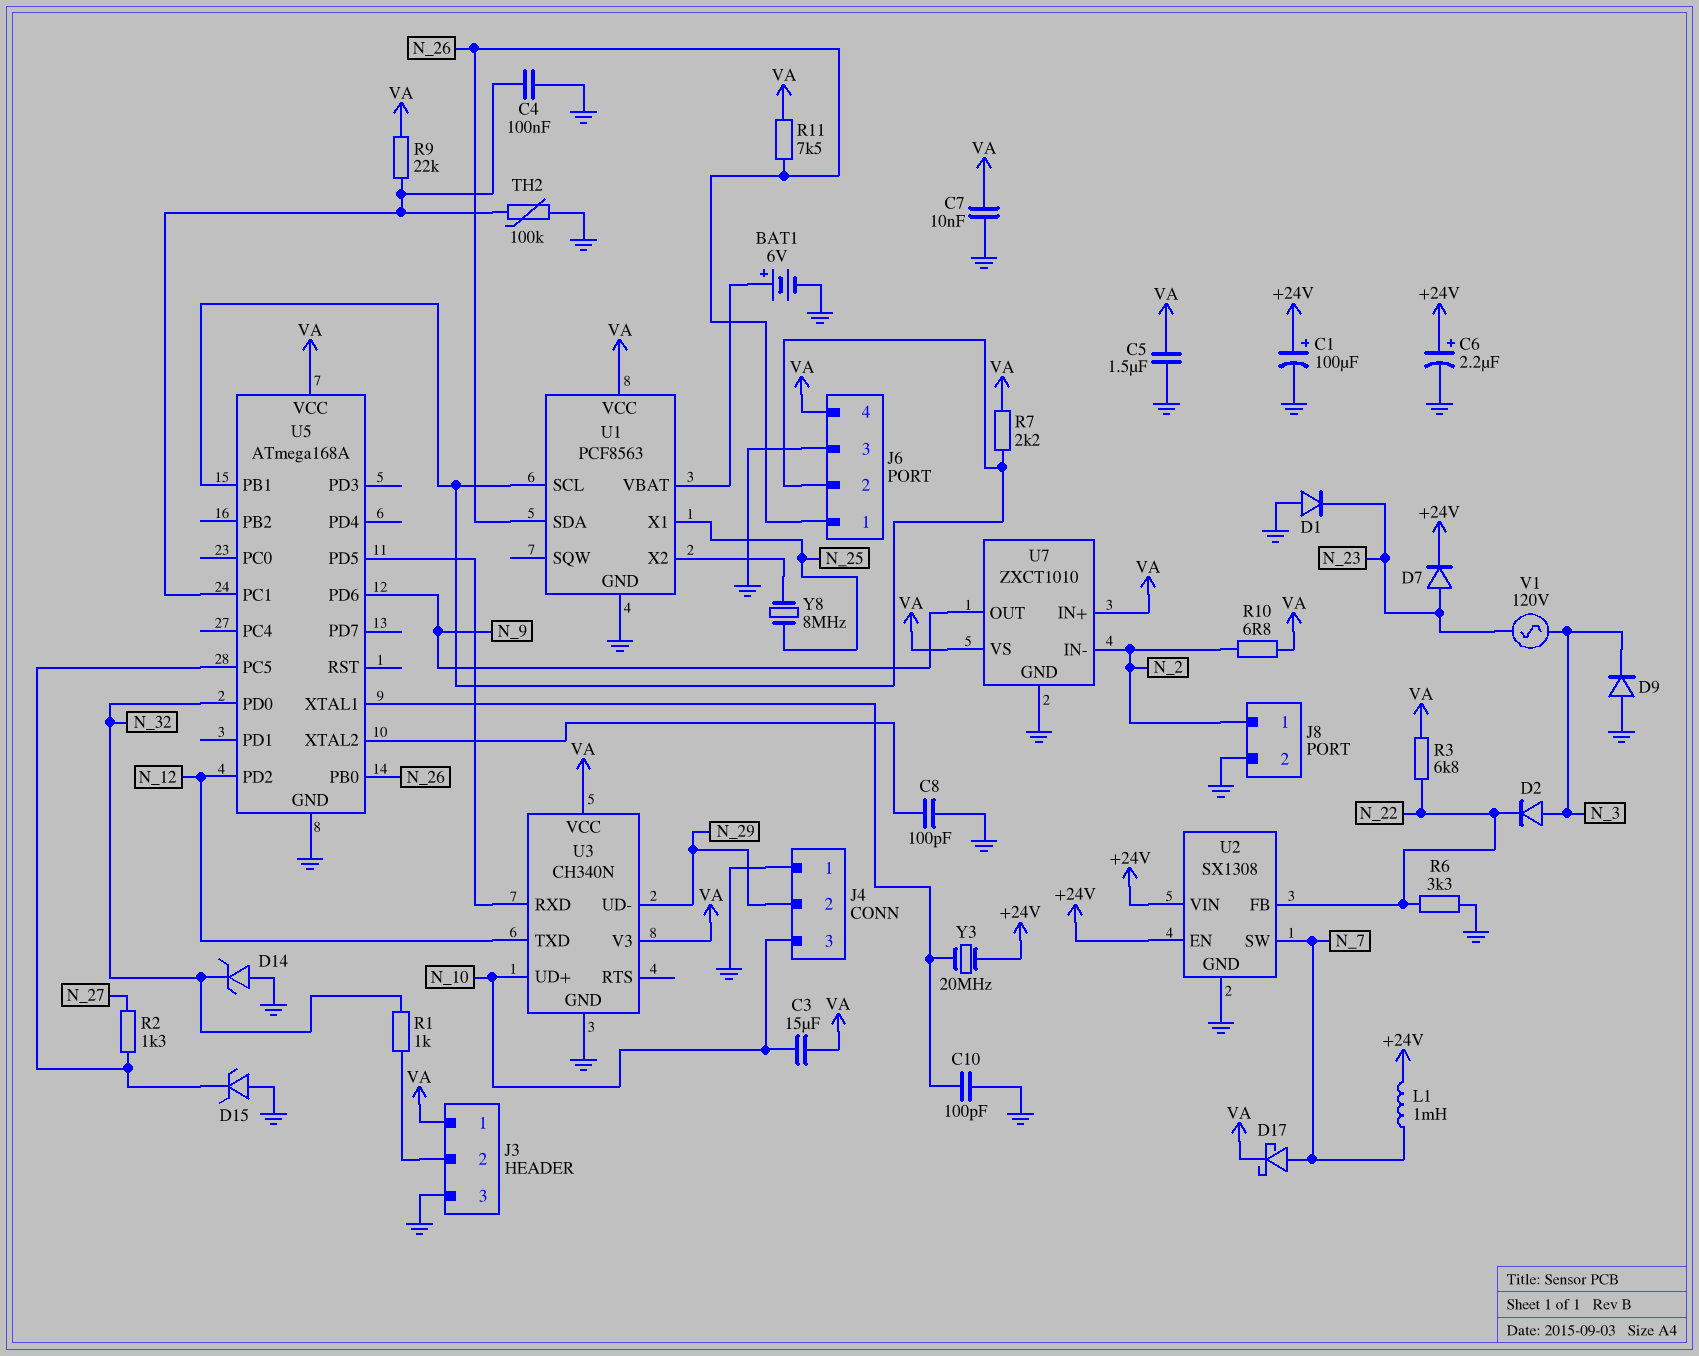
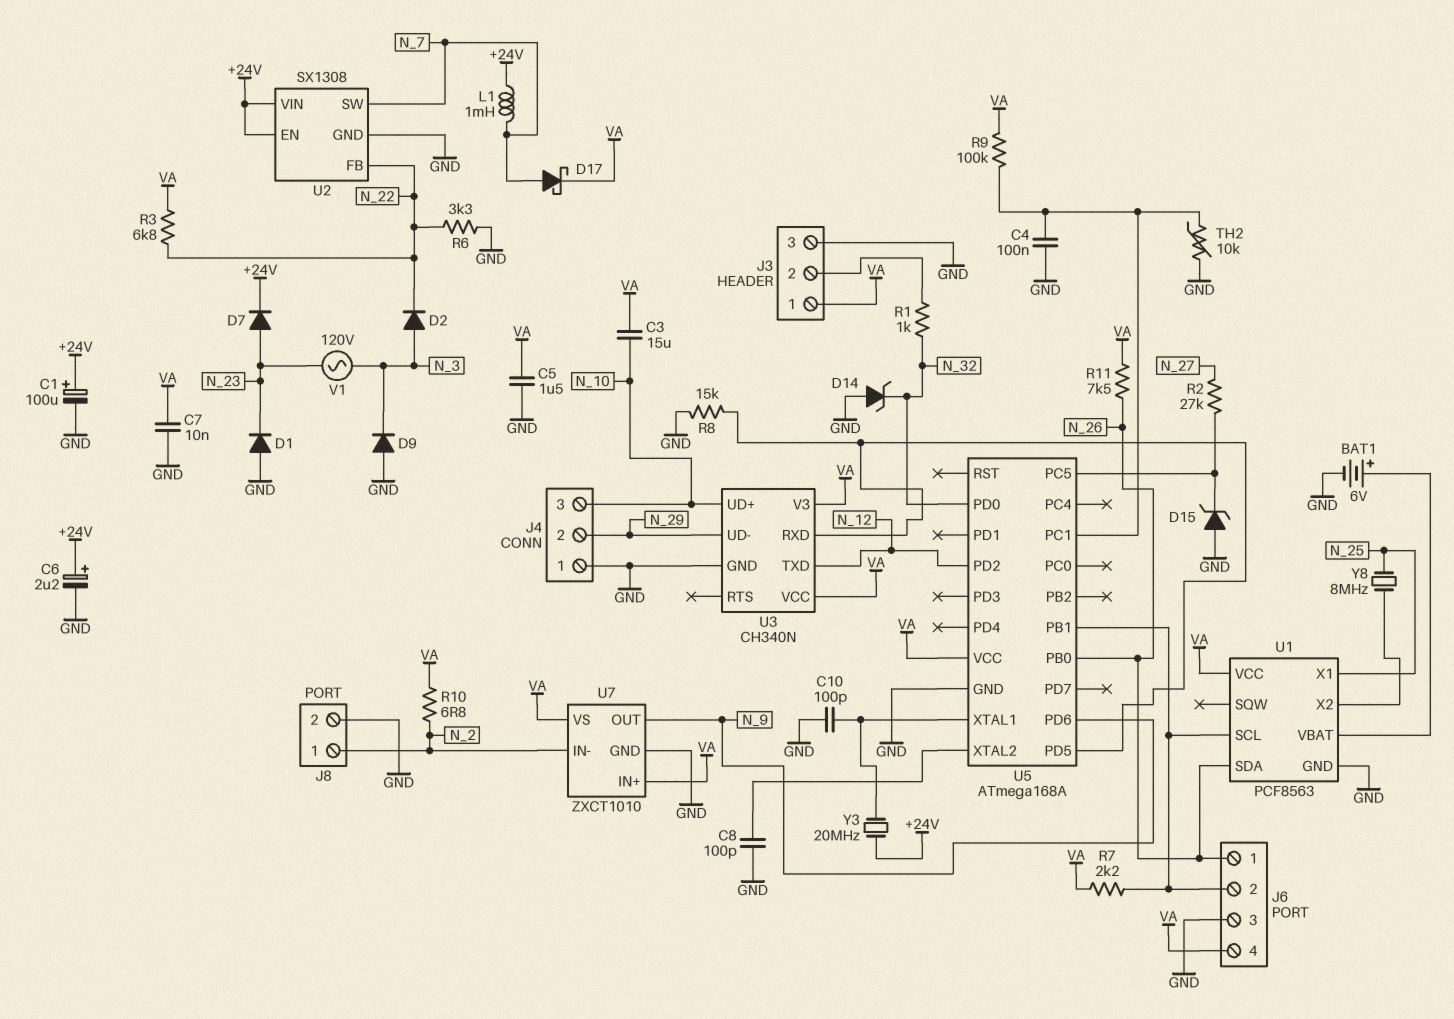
R2: 1.3k (N_27, U5/PC5) -> 27k (N_27, U5/PC5)
R8: none -> 15k (GND, U3/RXD)
R9: 22k (U5/PC1, VA) -> 100k (U5/PC1, VA)
TH2: 100k (GND, U5/PC1) -> 10k (GND, U5/PC1)

